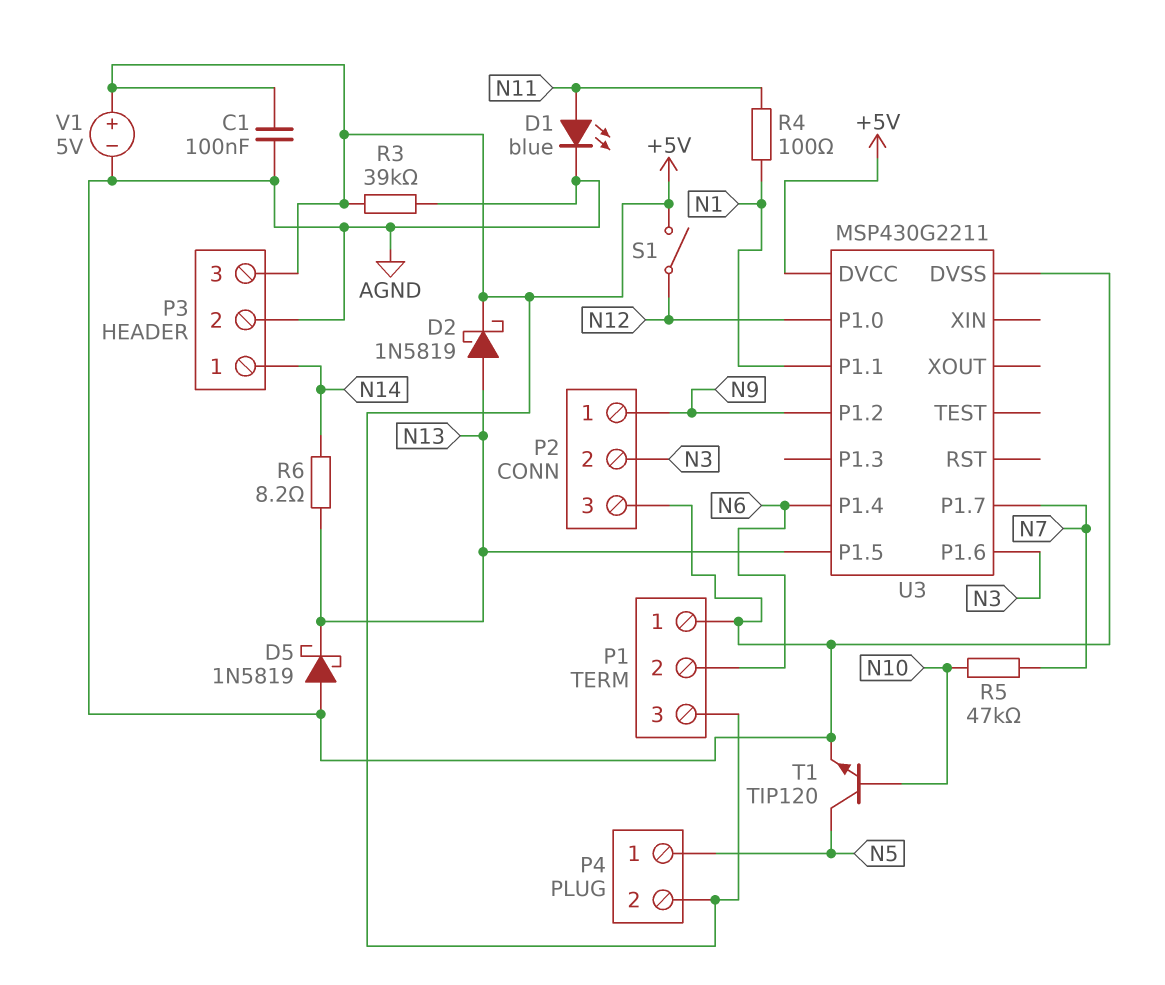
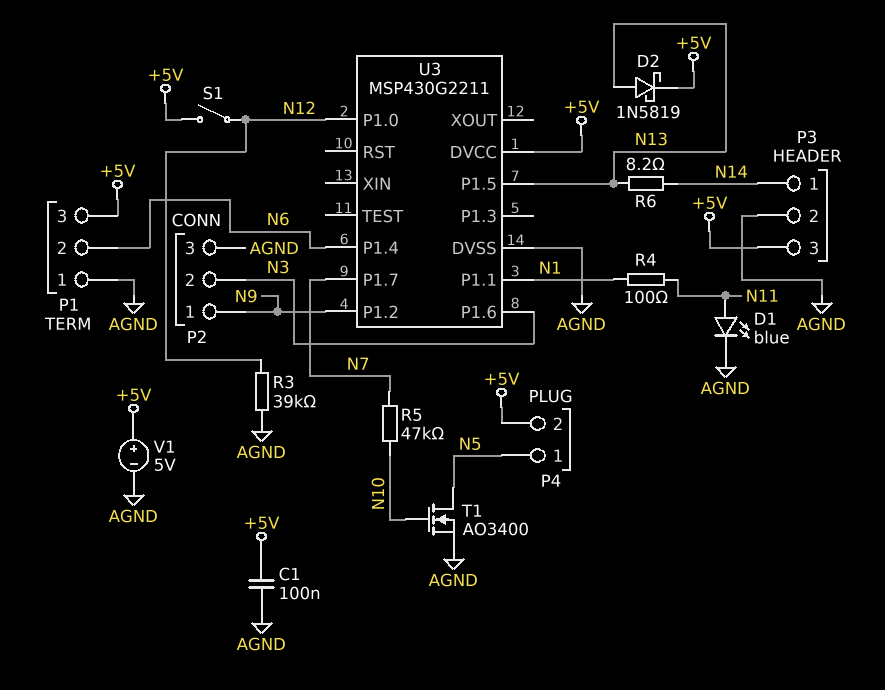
D5: schottky 1N5819 (A AGND, K N13) -> none
R3: 39k (+5V, AGND) -> 39k (AGND, N12)
T1: NPN TIP120 (B N10, C N5, E AGND) -> NMOS AO3400 (G N10, D N5, S AGND)

